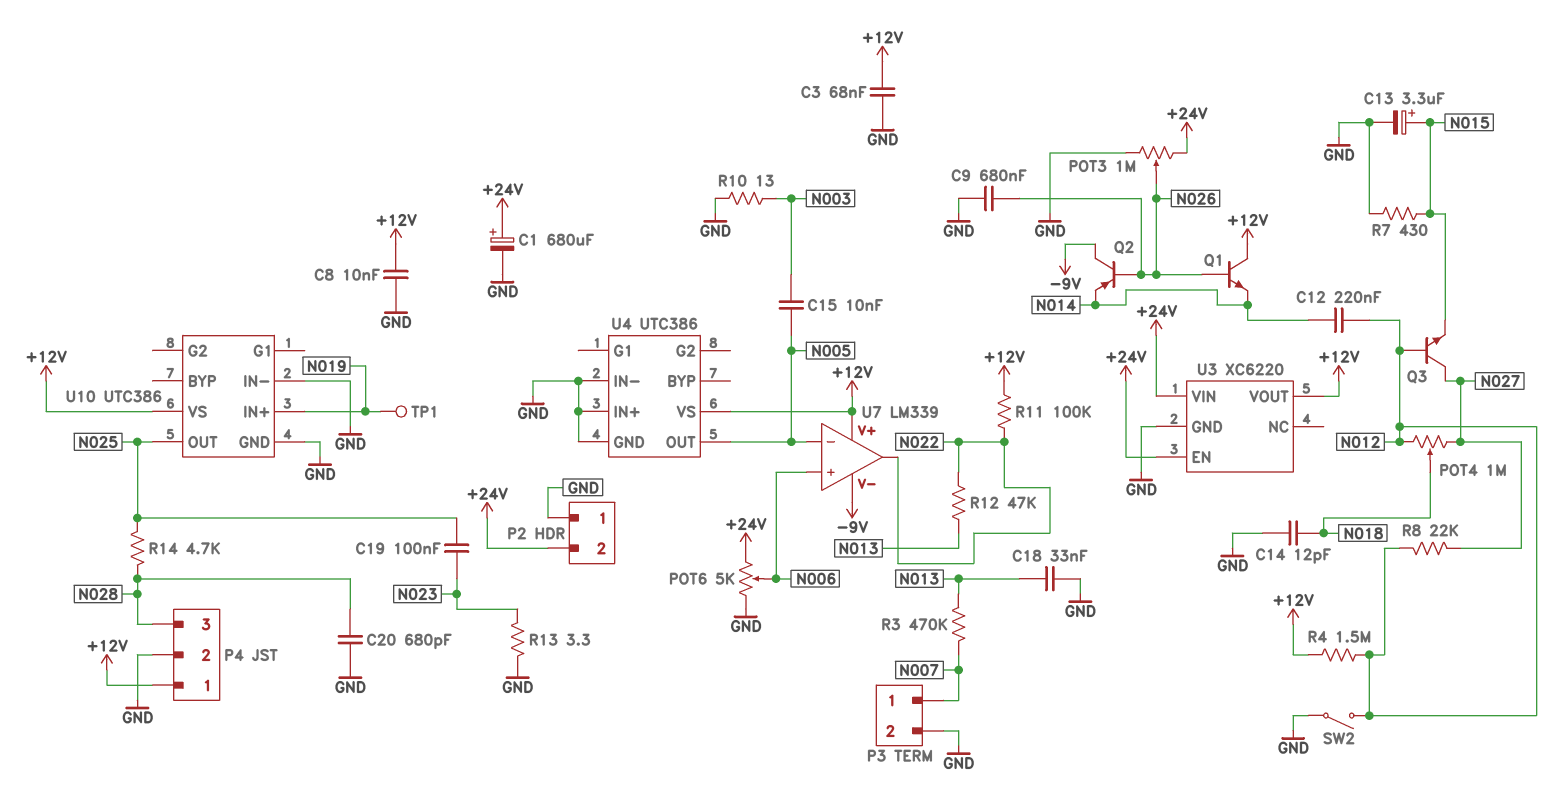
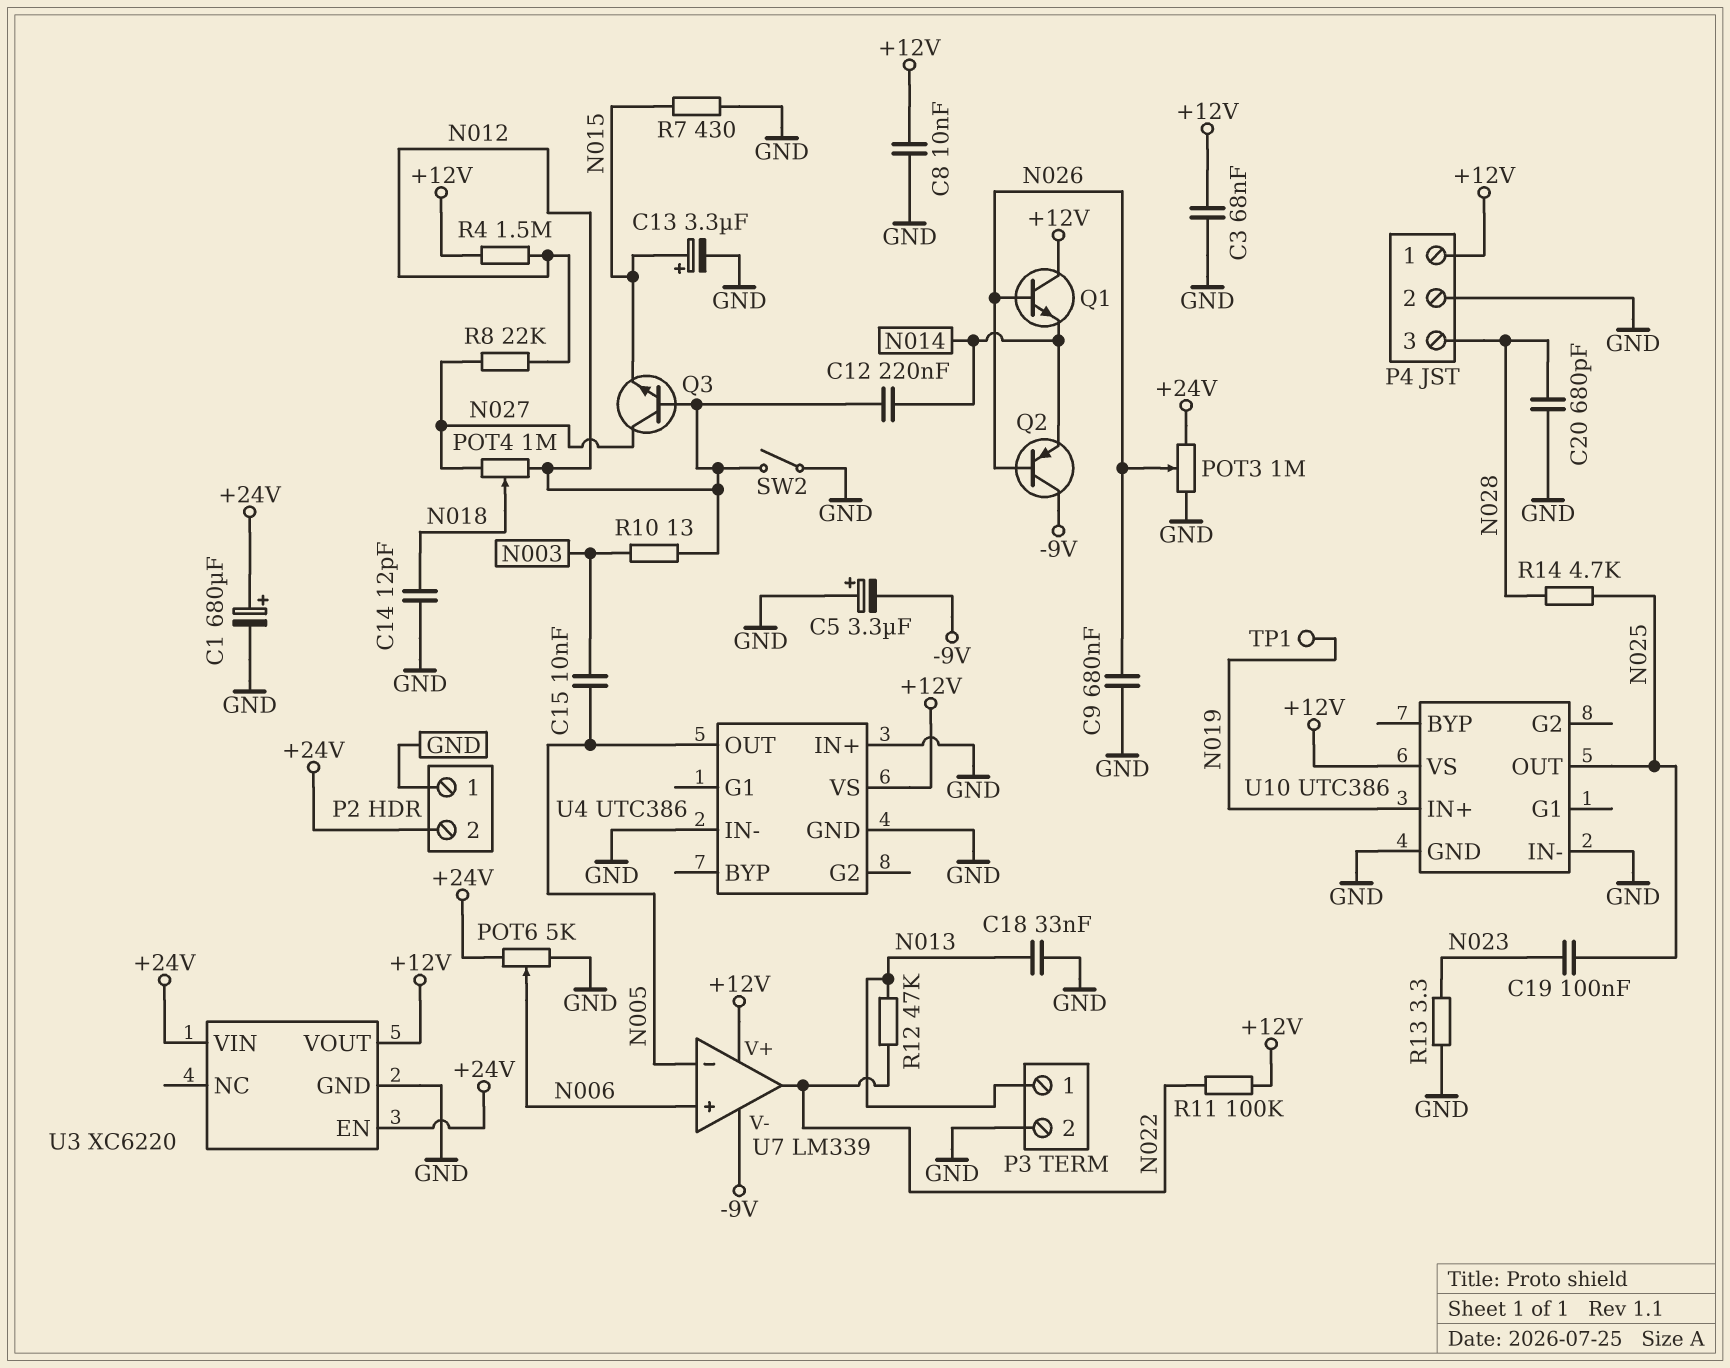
C5: none -> 3.3uF (plus GND, minus -9V)
P3 pin 1: N007 -> N013
R3: 470k (N007, N013) -> none
R10: 13 (GND, N003) -> 13 (N003, N012)

